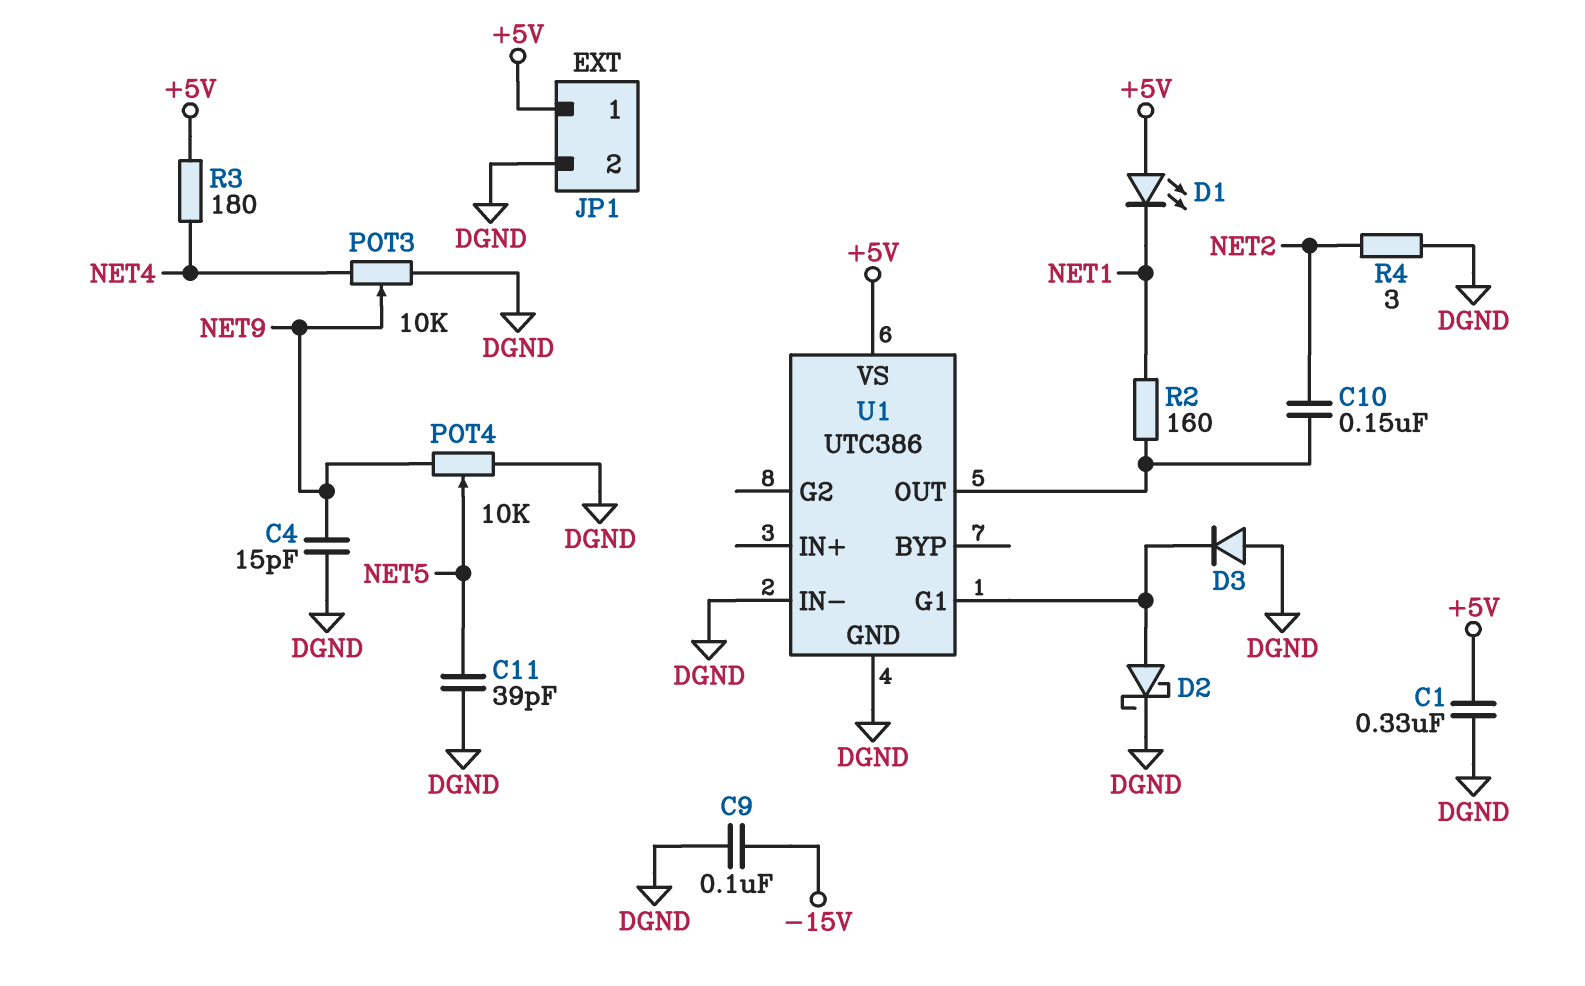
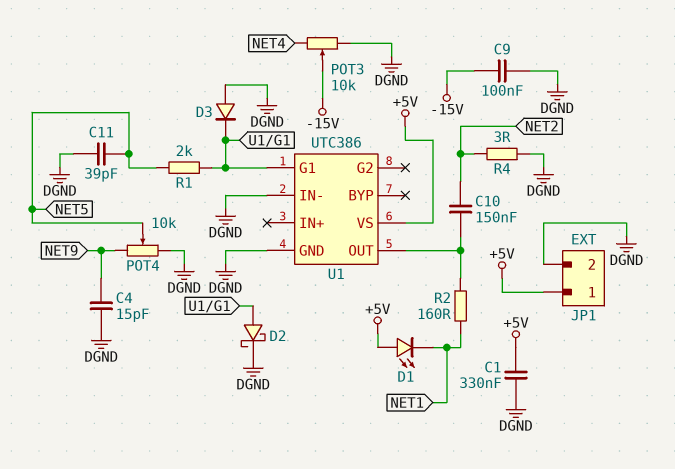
POT3: 10k (DGND, NET4, wiper NET9) -> 10k (DGND, NET4, wiper -15V)
R1: none -> 2k (NET5, U1/G1)
R3: 180 (+5V, NET4) -> none

